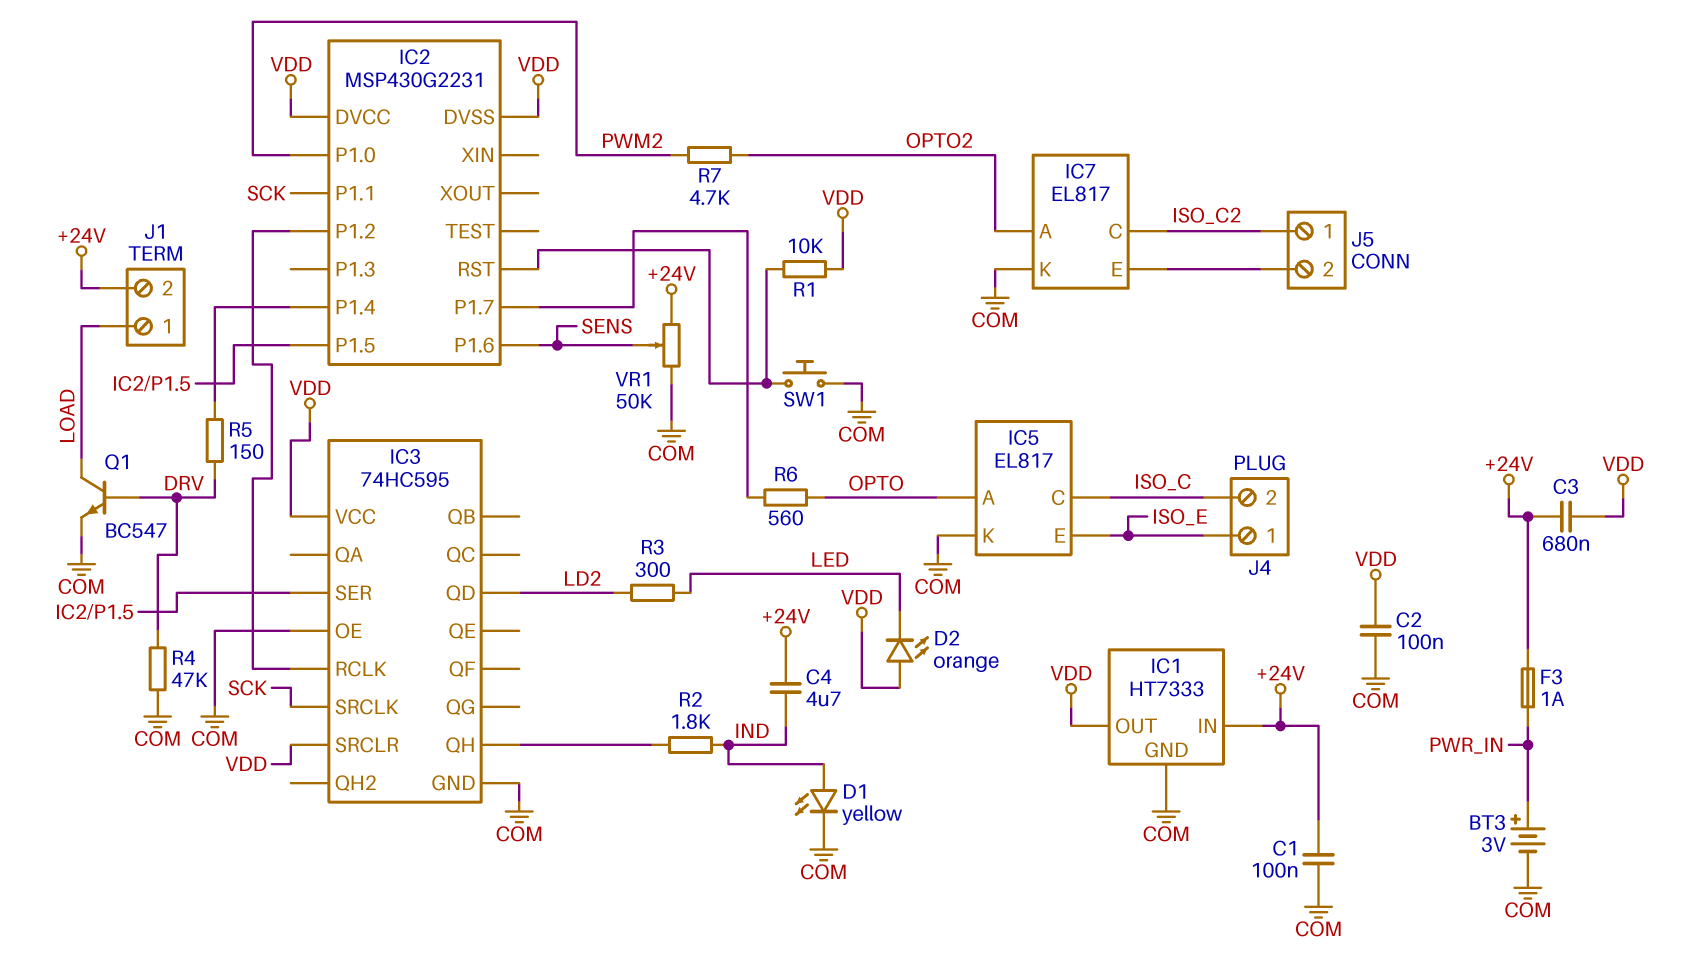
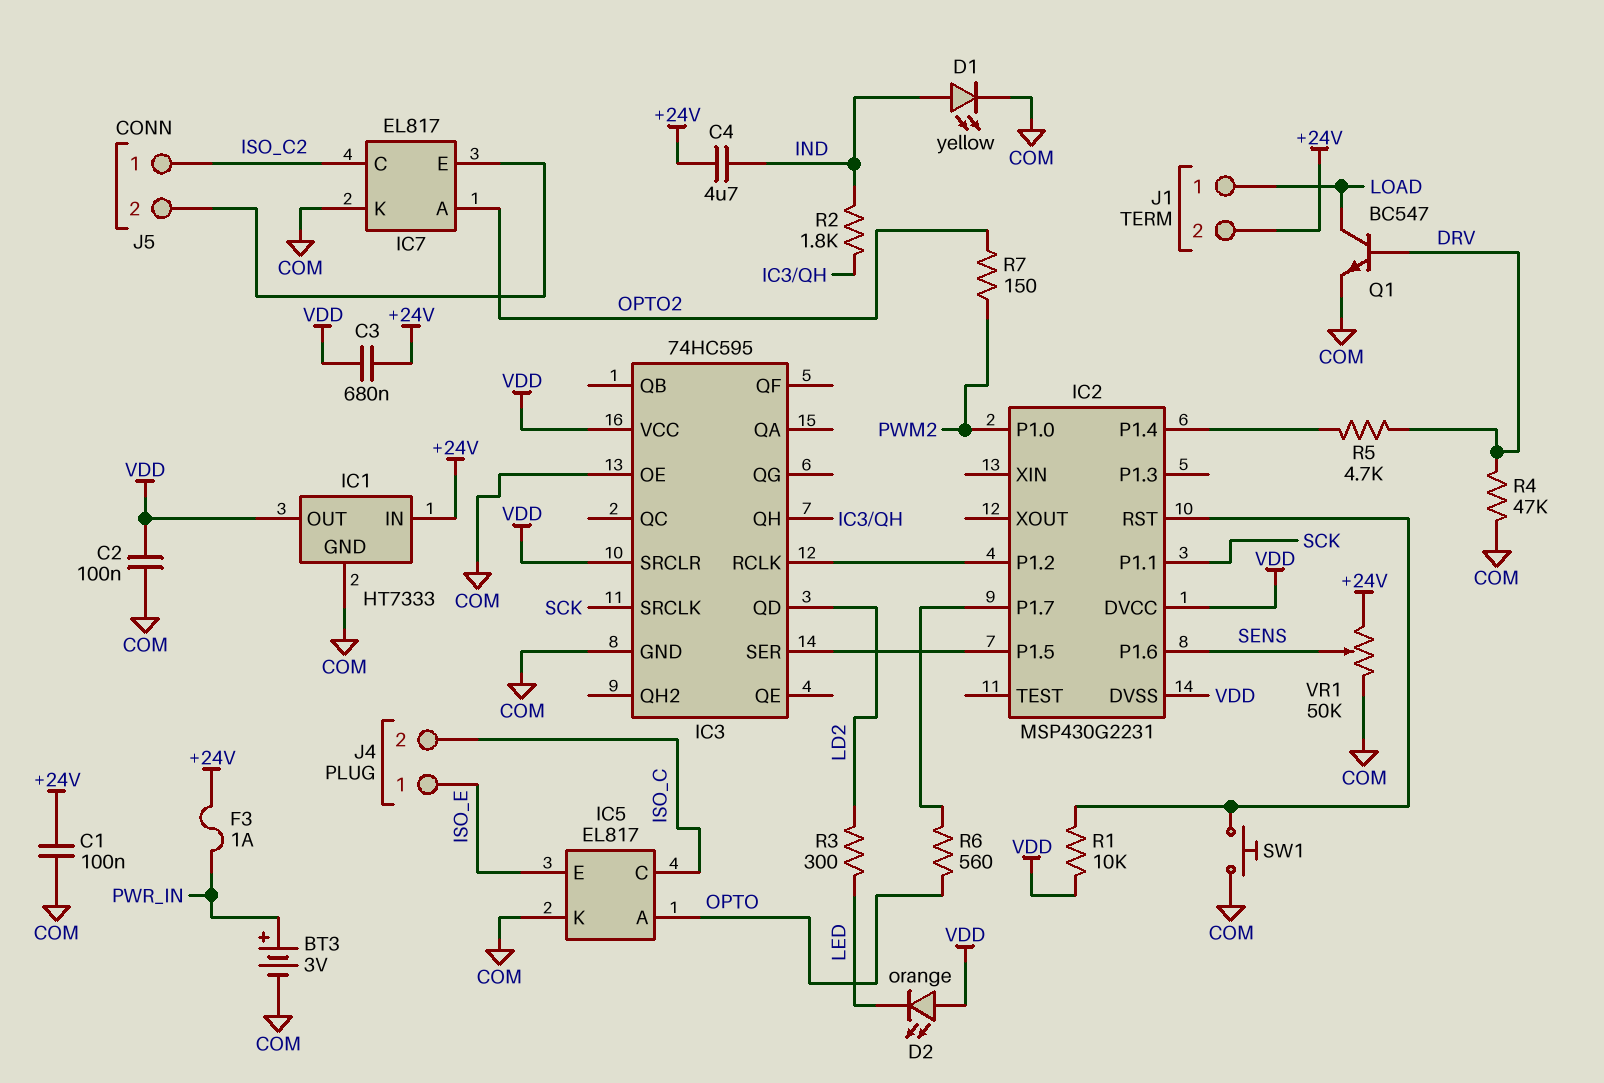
R5: 150 (DRV, IC2/P1.4) -> 4.7k (DRV, IC2/P1.4)
R7: 4.7k (OPTO2, PWM2) -> 150 (OPTO2, PWM2)

